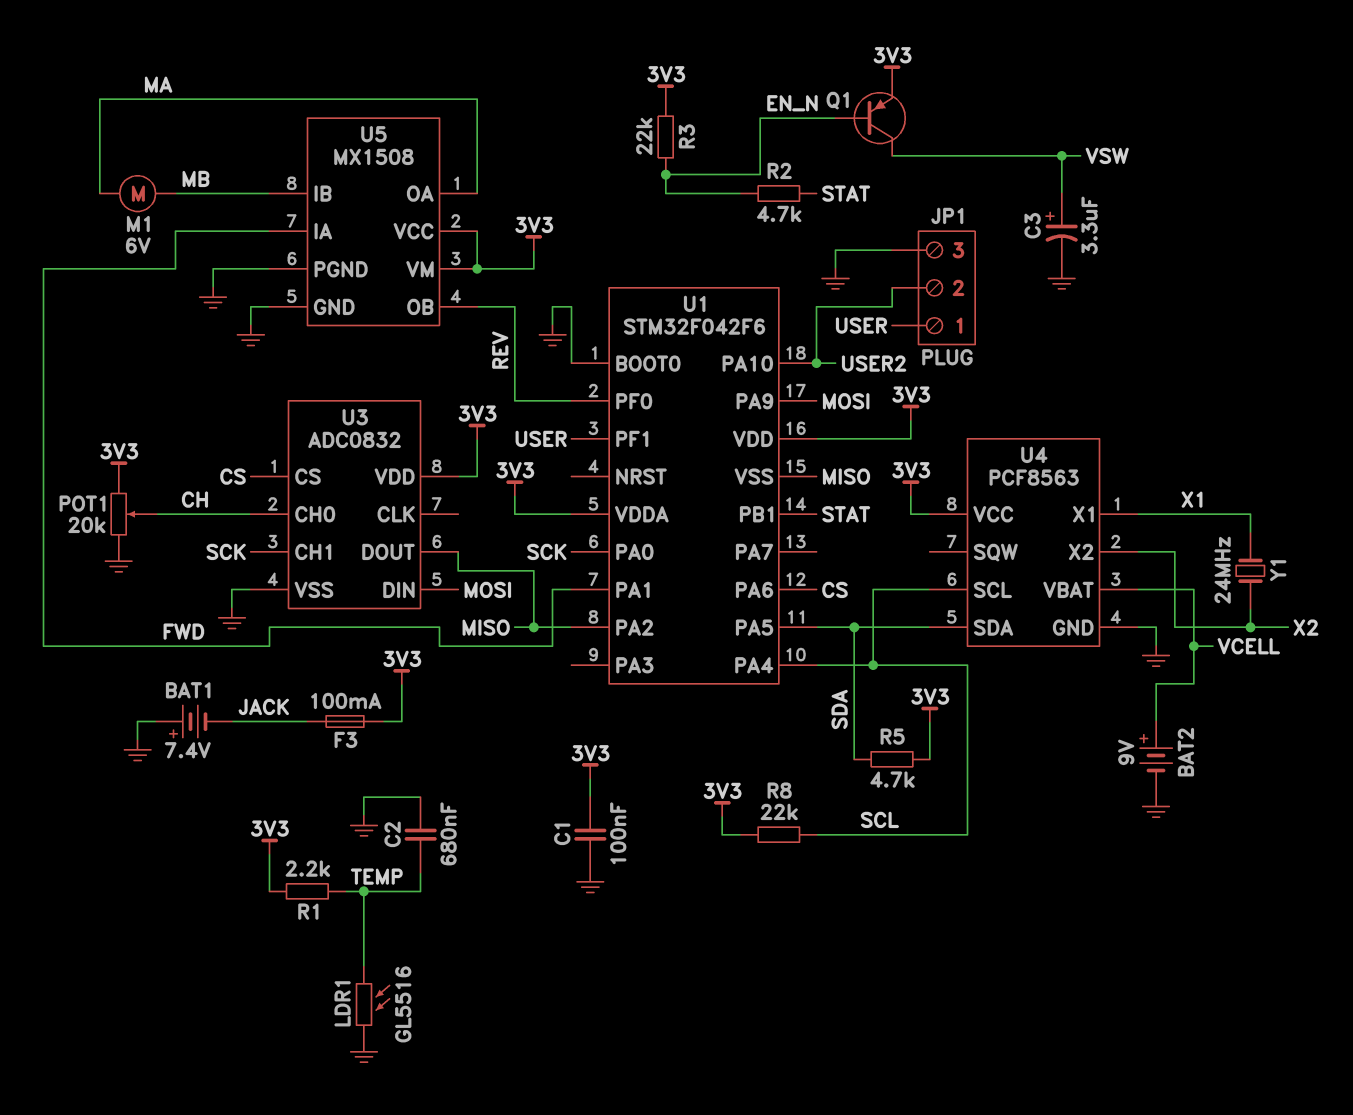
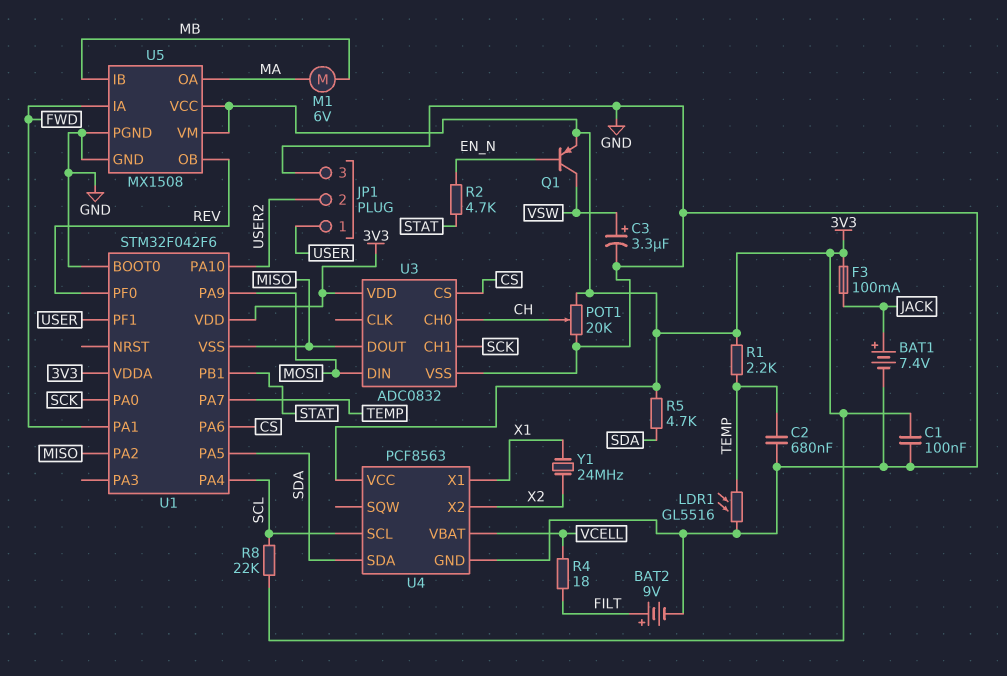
BAT1: 7.4V (plus GND, minus JACK) -> 7.4V (plus JACK, minus GND)
BAT2: 9V (plus VCELL, minus GND) -> 9V (plus FILT, minus GND)
R3: 22k (3V3, EN_N) -> none
R4: none -> 18 (FILT, VCELL)
U1 pin PA7: none -> TEMP

